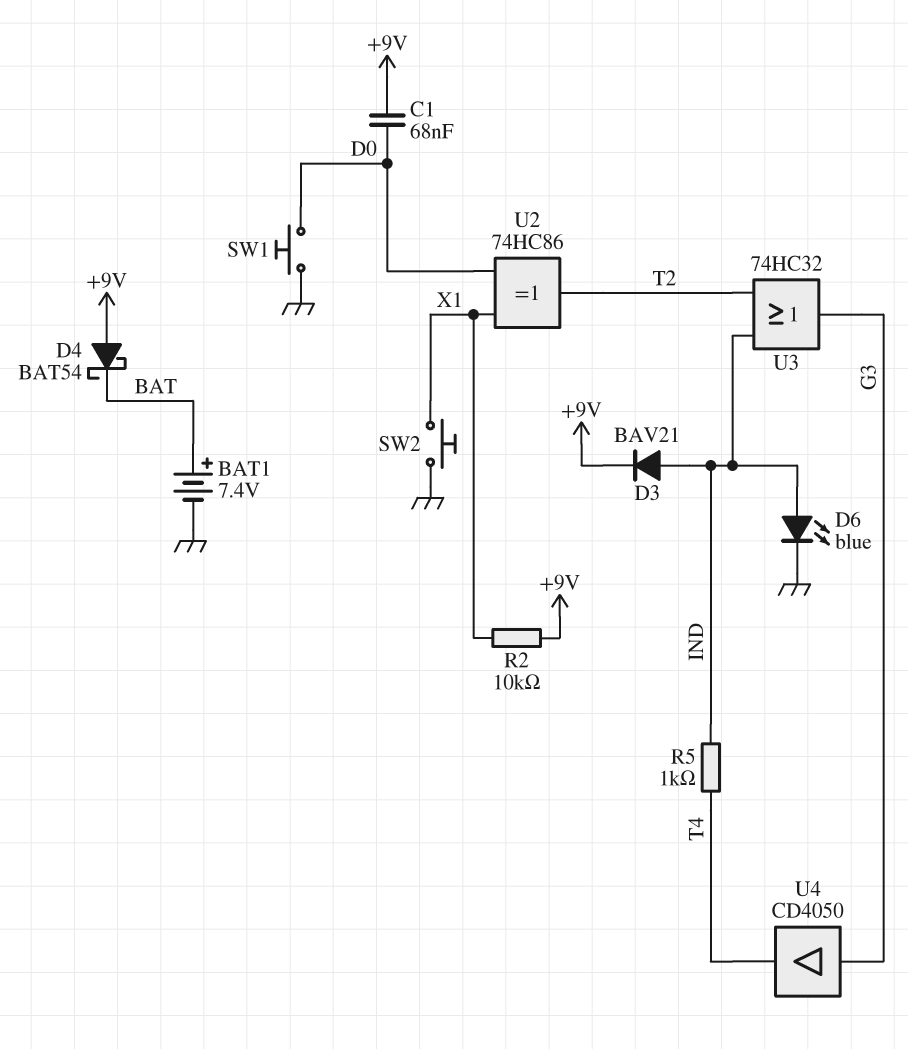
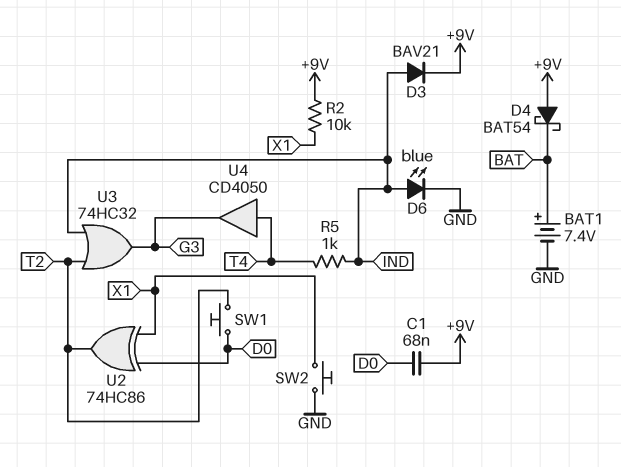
SW1: button (D0, GND) -> button (D0, T2)
U4: buffer CD4050 (in G3, out T4) -> buffer CD4050 (in T4, out G3)

